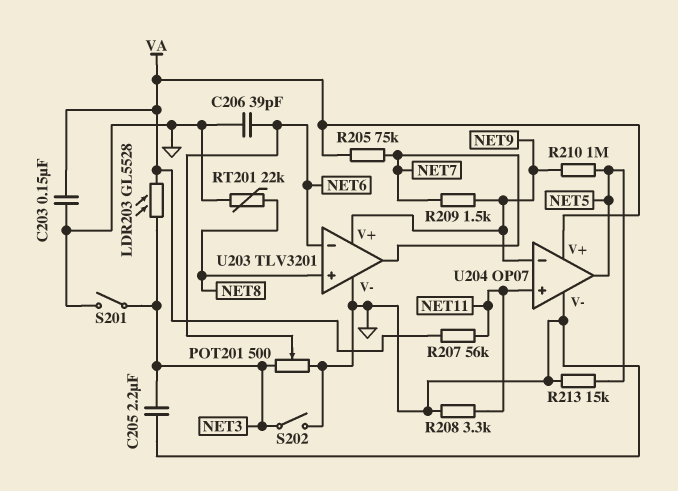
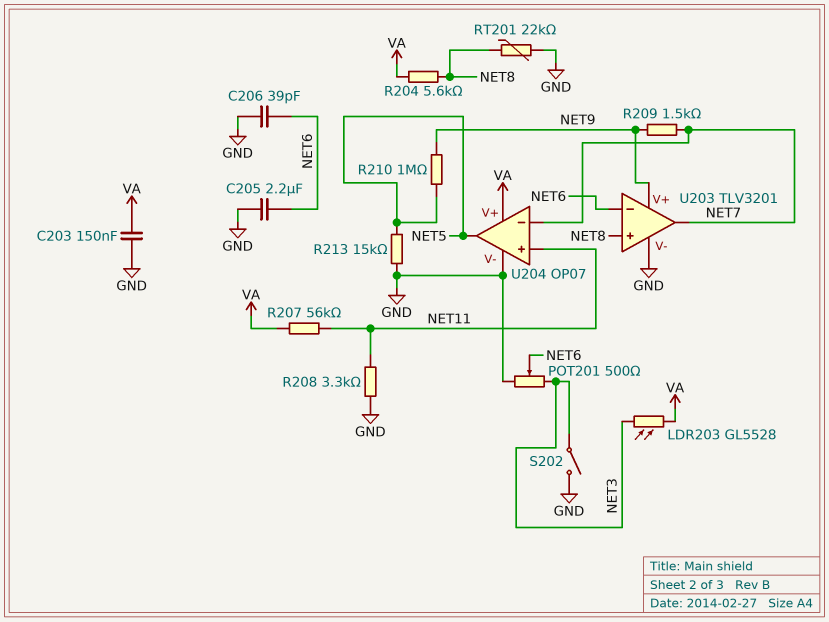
C205: 2.2uF (GND, NET3) -> 2.2uF (GND, NET6)
R204: none -> 5.6k (NET8, VA)
R205: 75k (NET7, VA) -> none
S201: switch (GND, NET3) -> none
U204 pin in-: NET9 -> NET7

